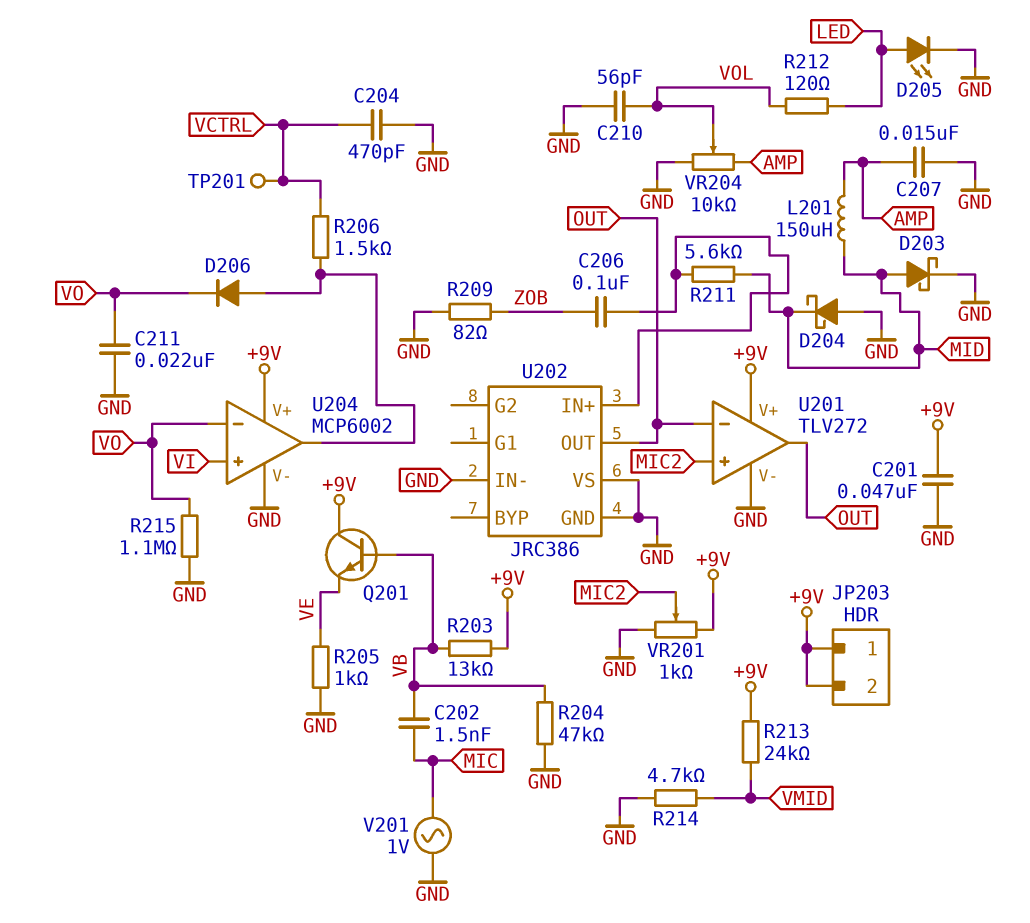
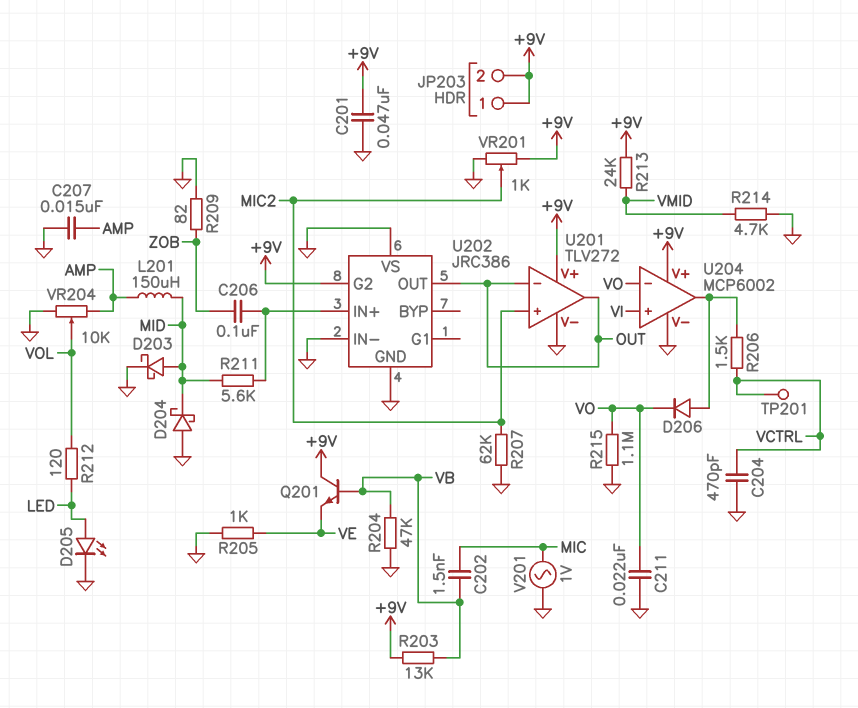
C210: 56pF (GND, VOL) -> none
R207: none -> 62k (GND, MIC2)
U202 pin G2: none -> +9V

